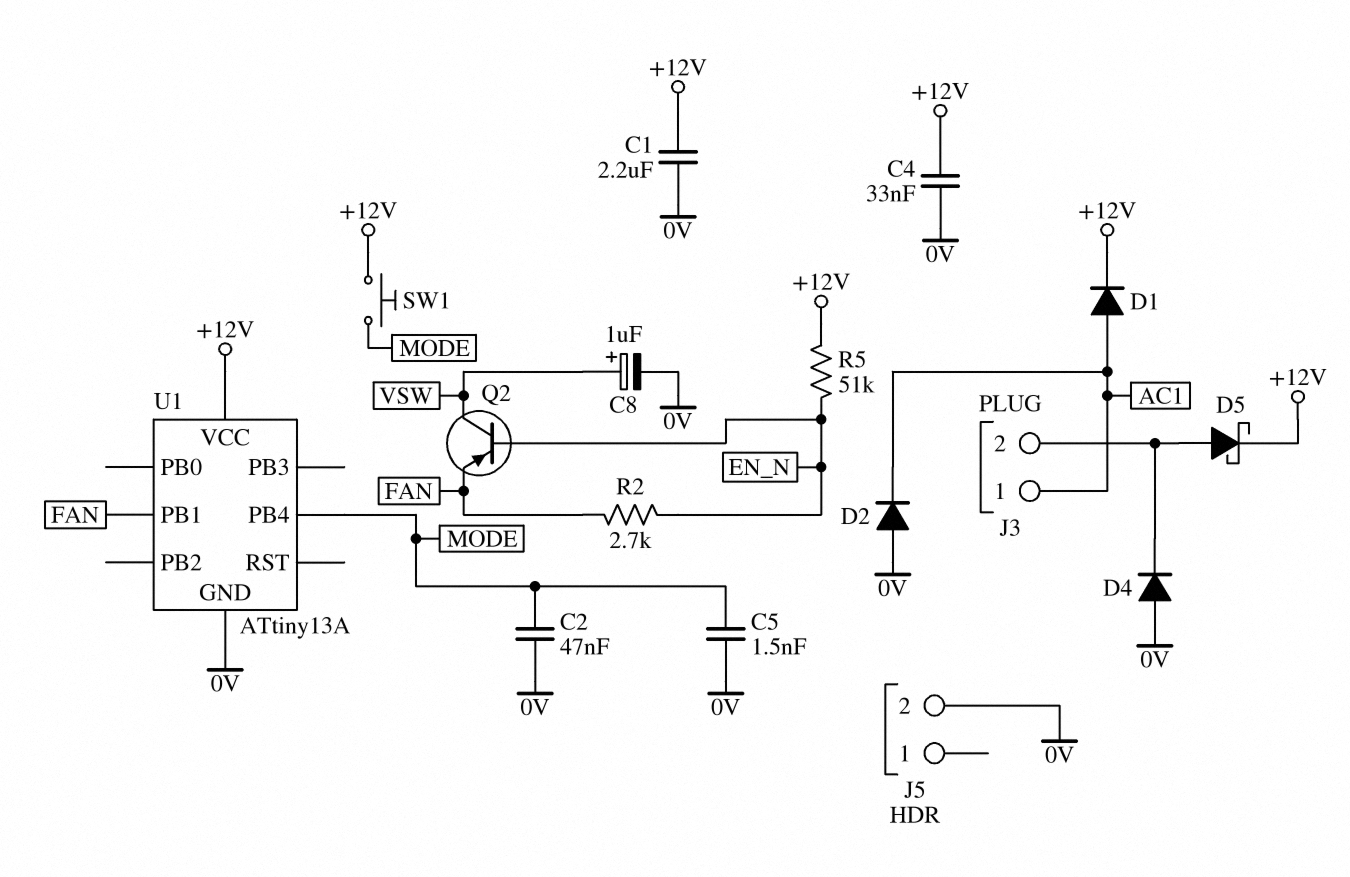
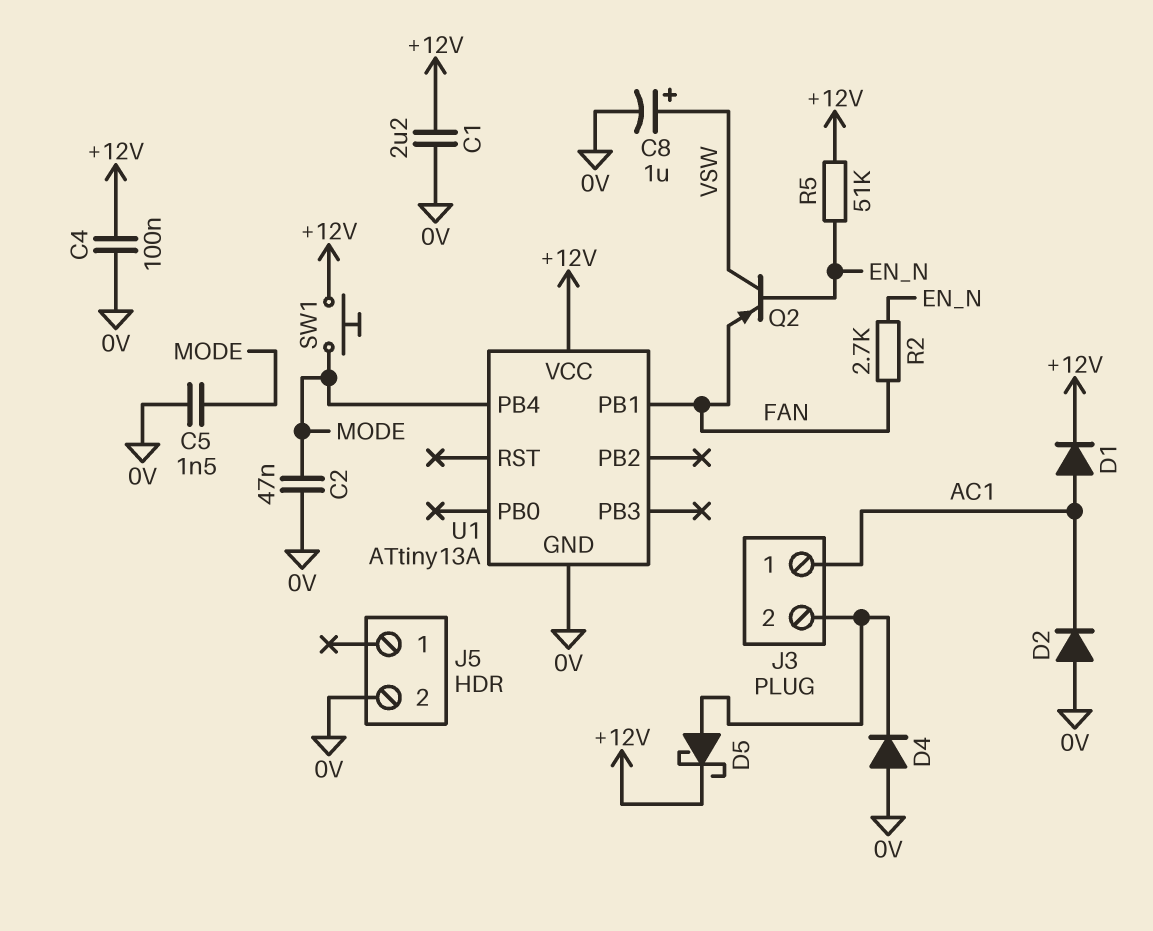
C4: 33nF (+12V, 0V) -> 100nF (+12V, 0V)

